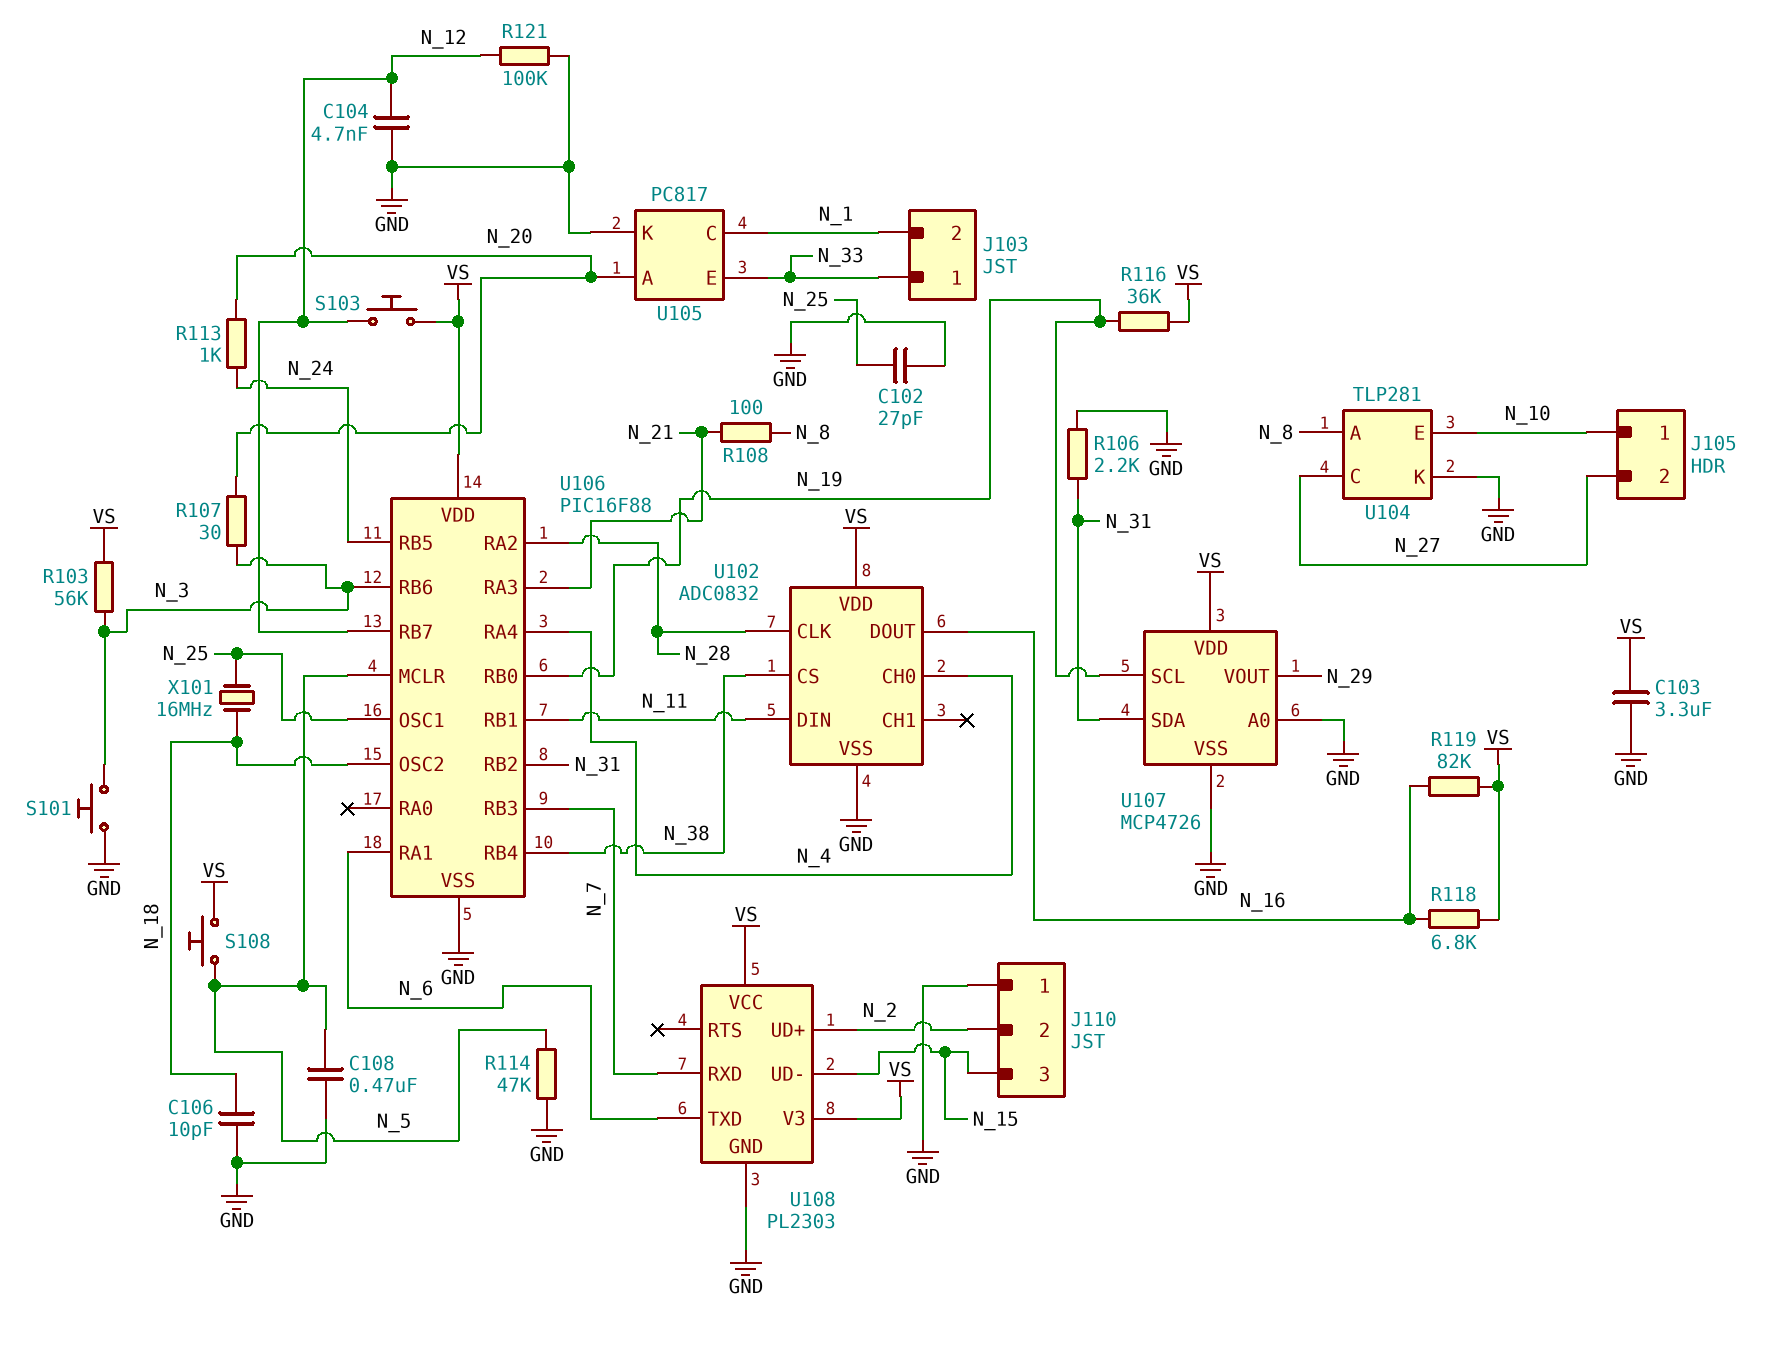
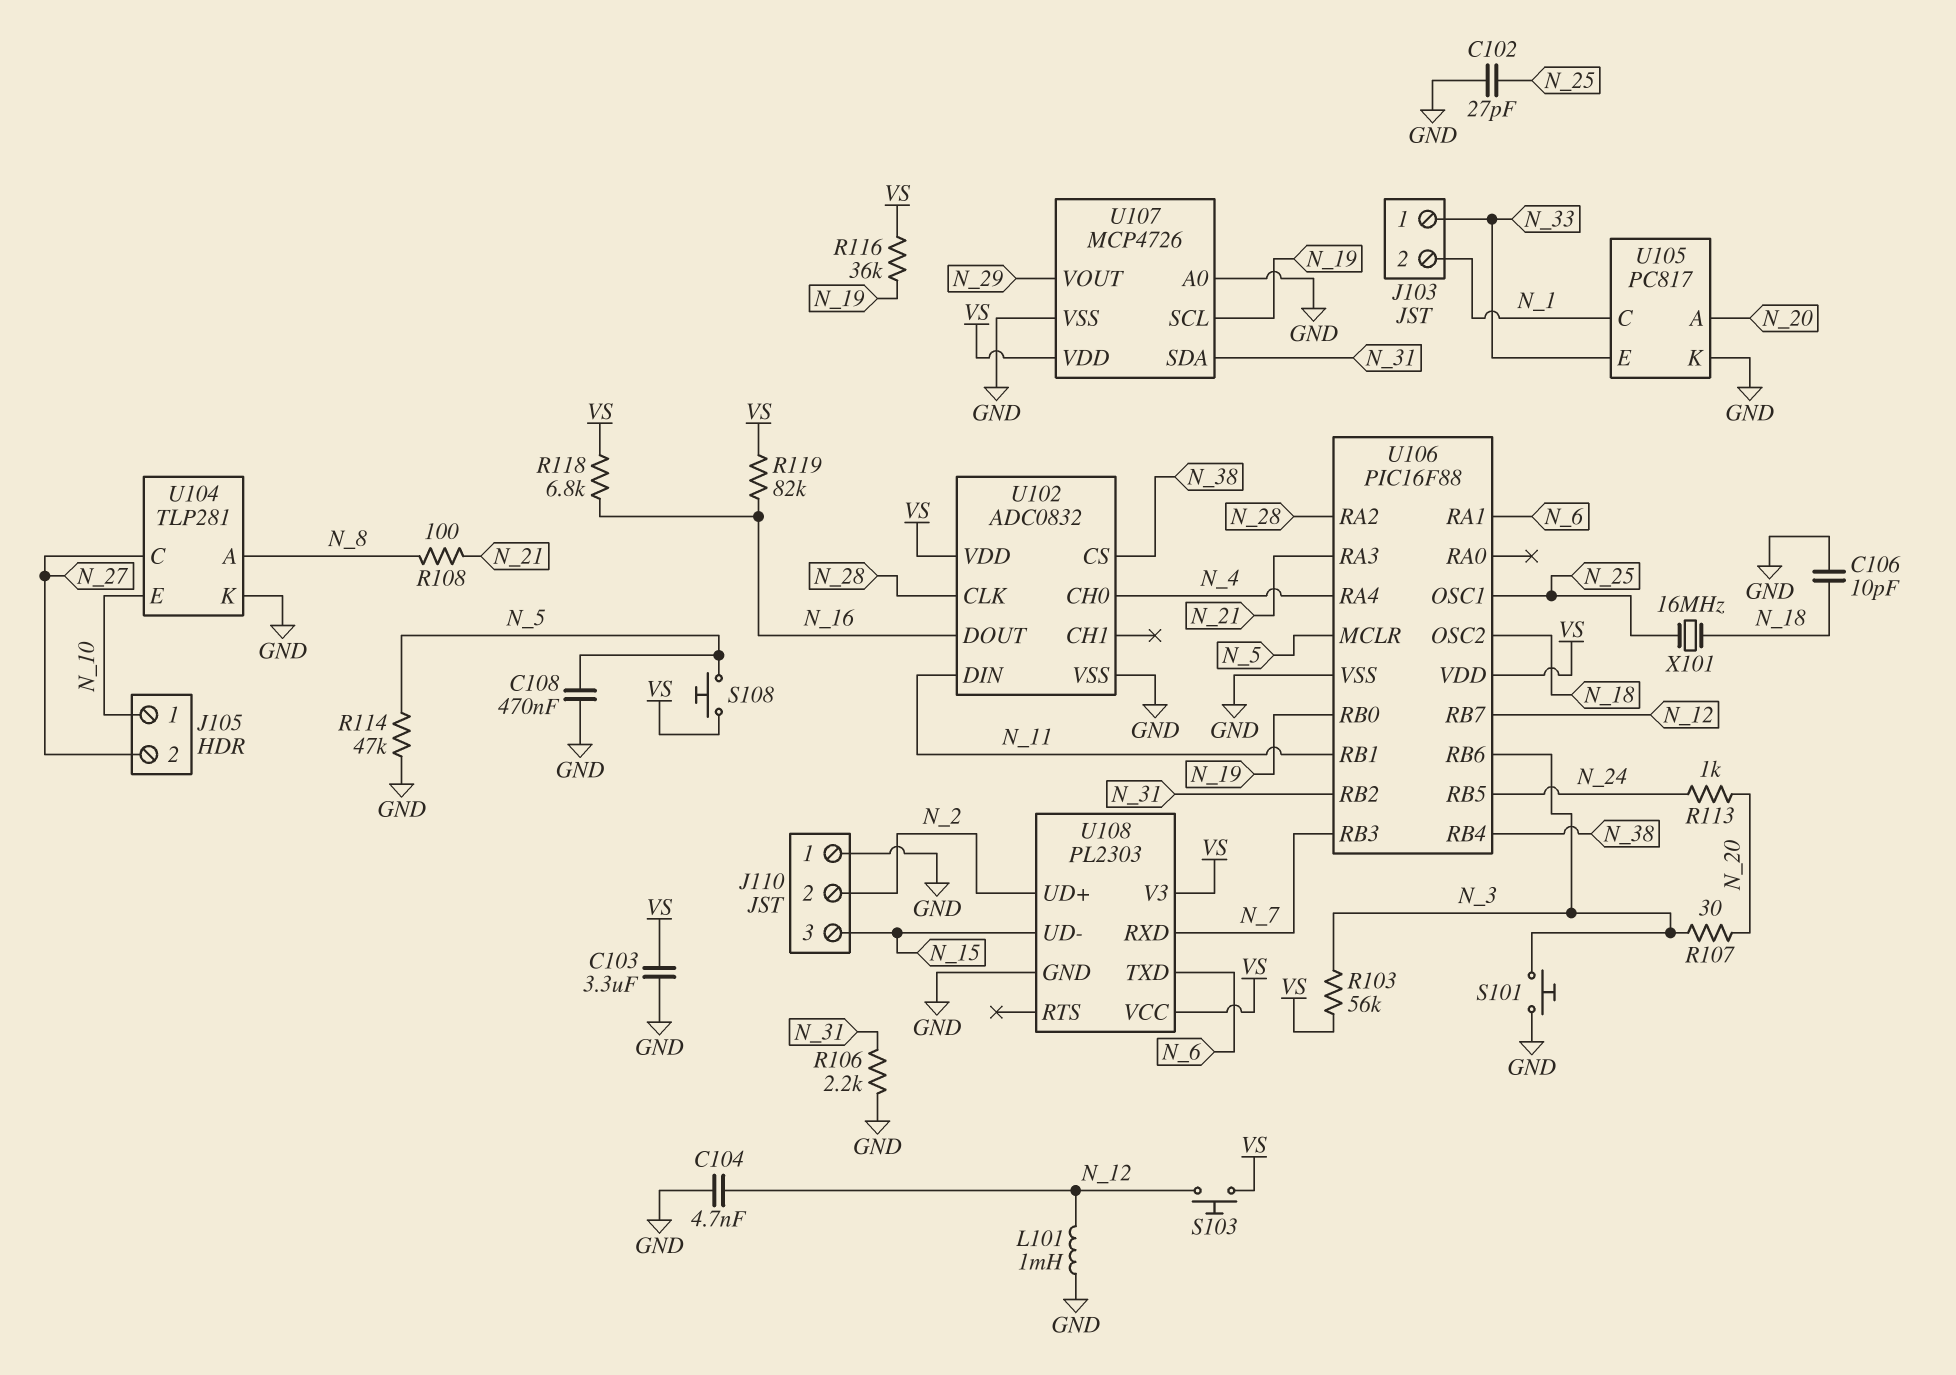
L101: none -> 1mH (GND, N_12)
R121: 100k (GND, N_12) -> none

